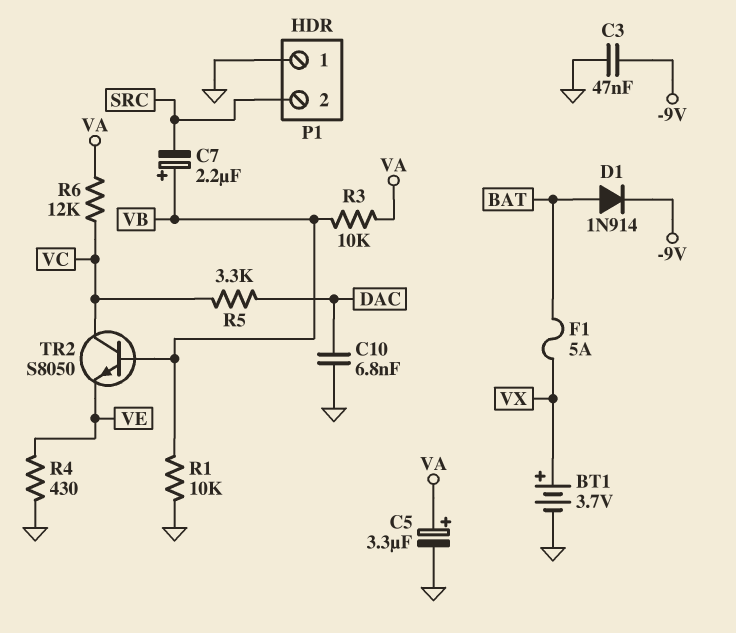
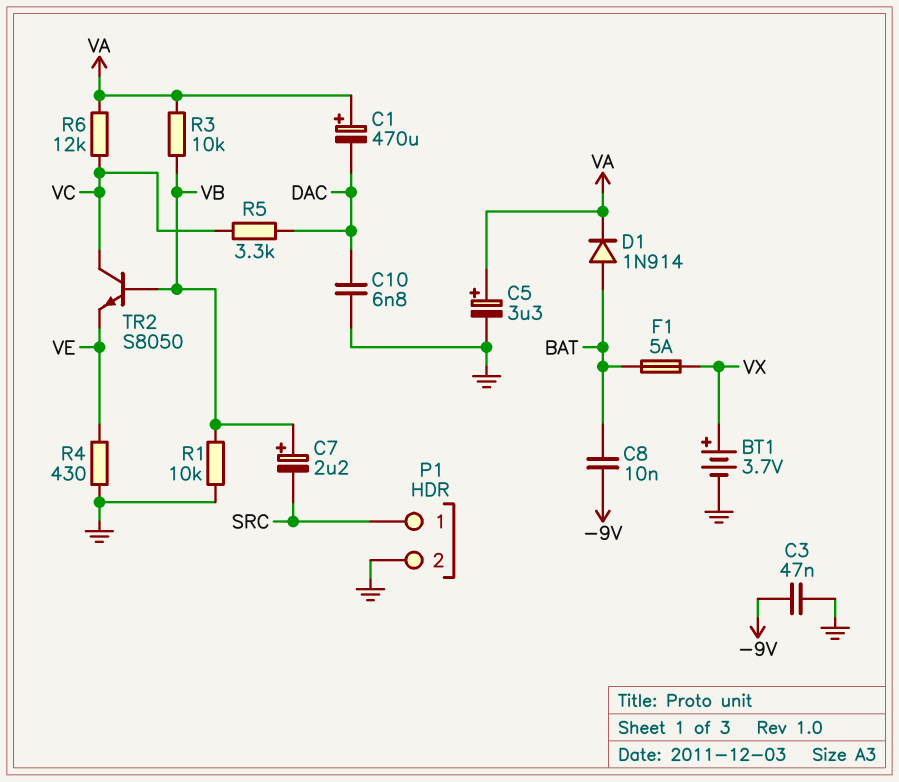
C1: none -> 470uF (plus VA, minus DAC)
C8: none -> 10nF (-9V, BAT)
D1: diode 1N914 (A BAT, K -9V) -> diode 1N914 (A BAT, K VA)
P1 pin 1: GND -> SRC
P1 pin 2: SRC -> GND

